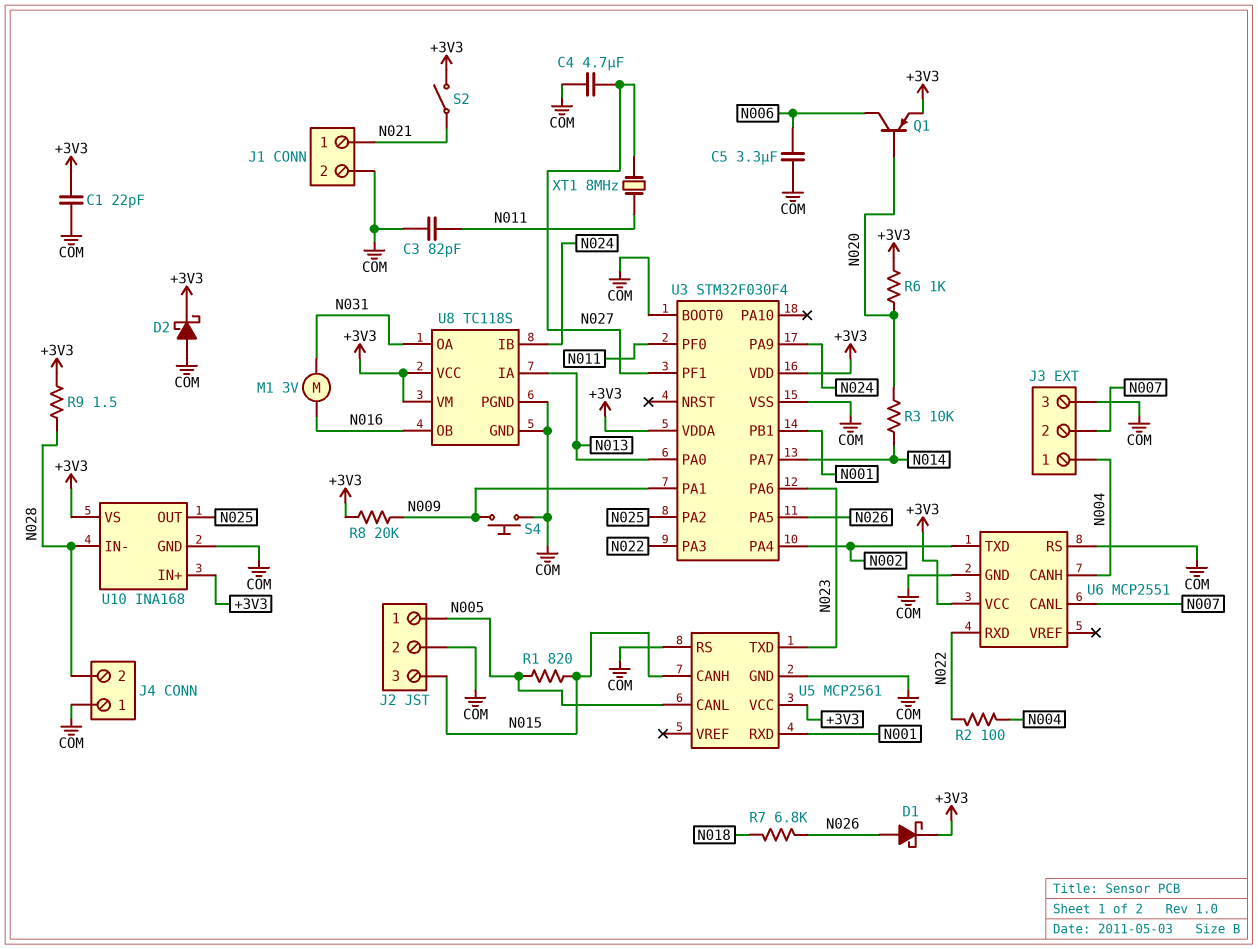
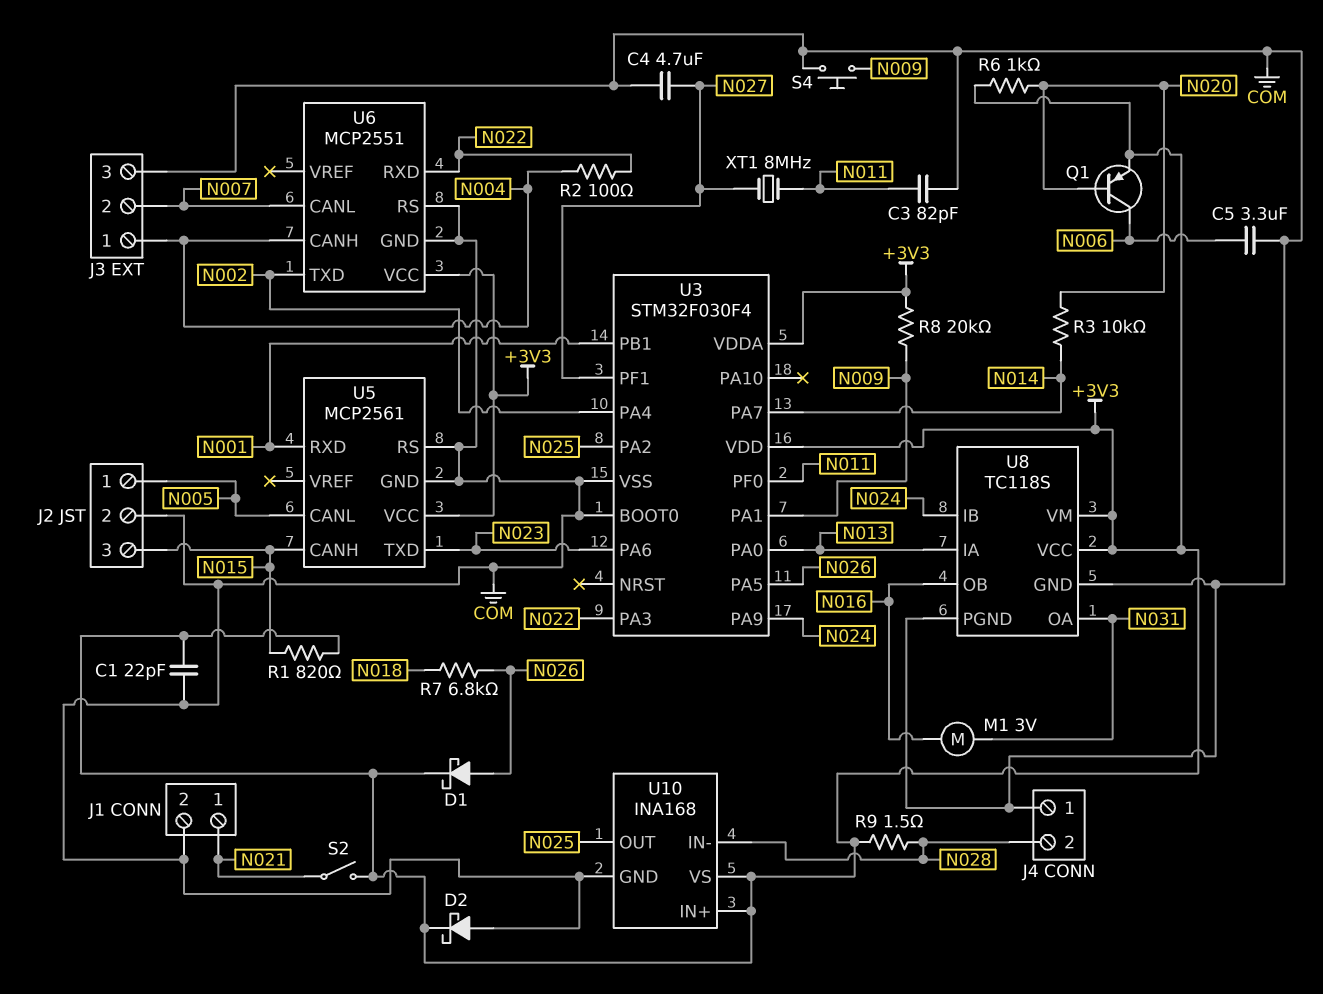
R1: 820 (N005, N015) -> 820 (+3V3, N015)

